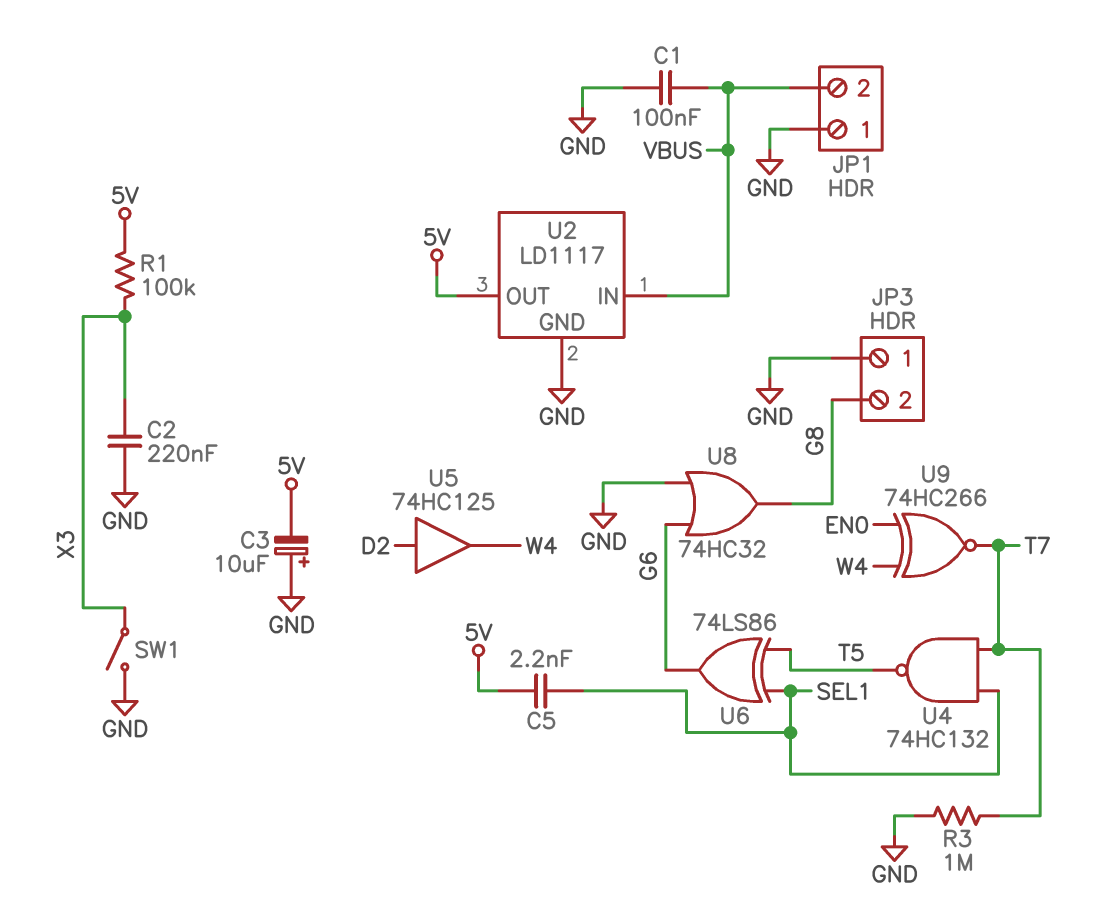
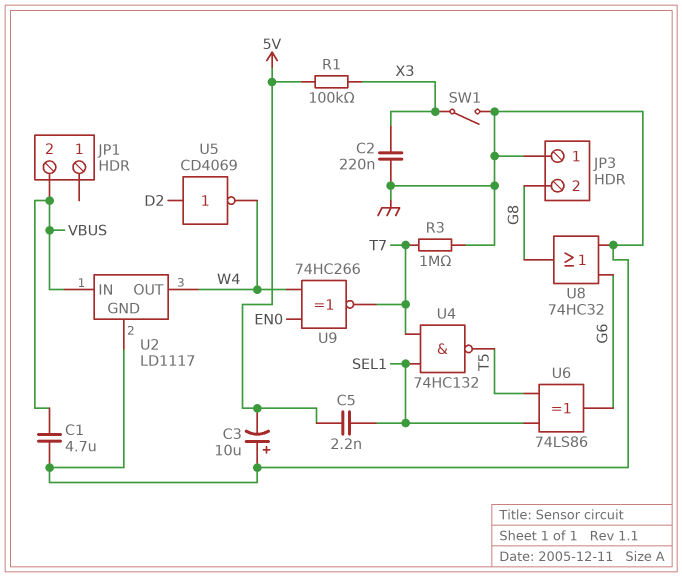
C1: 100nF (GND, VBUS) -> 4.7uF (GND, VBUS)
JP1 pin 1: GND -> none
U2 pin OUT: 5V -> W4
U5: buffer 74HC125 (in D2, out W4) -> NOT CD4069 (in D2, out W4)

